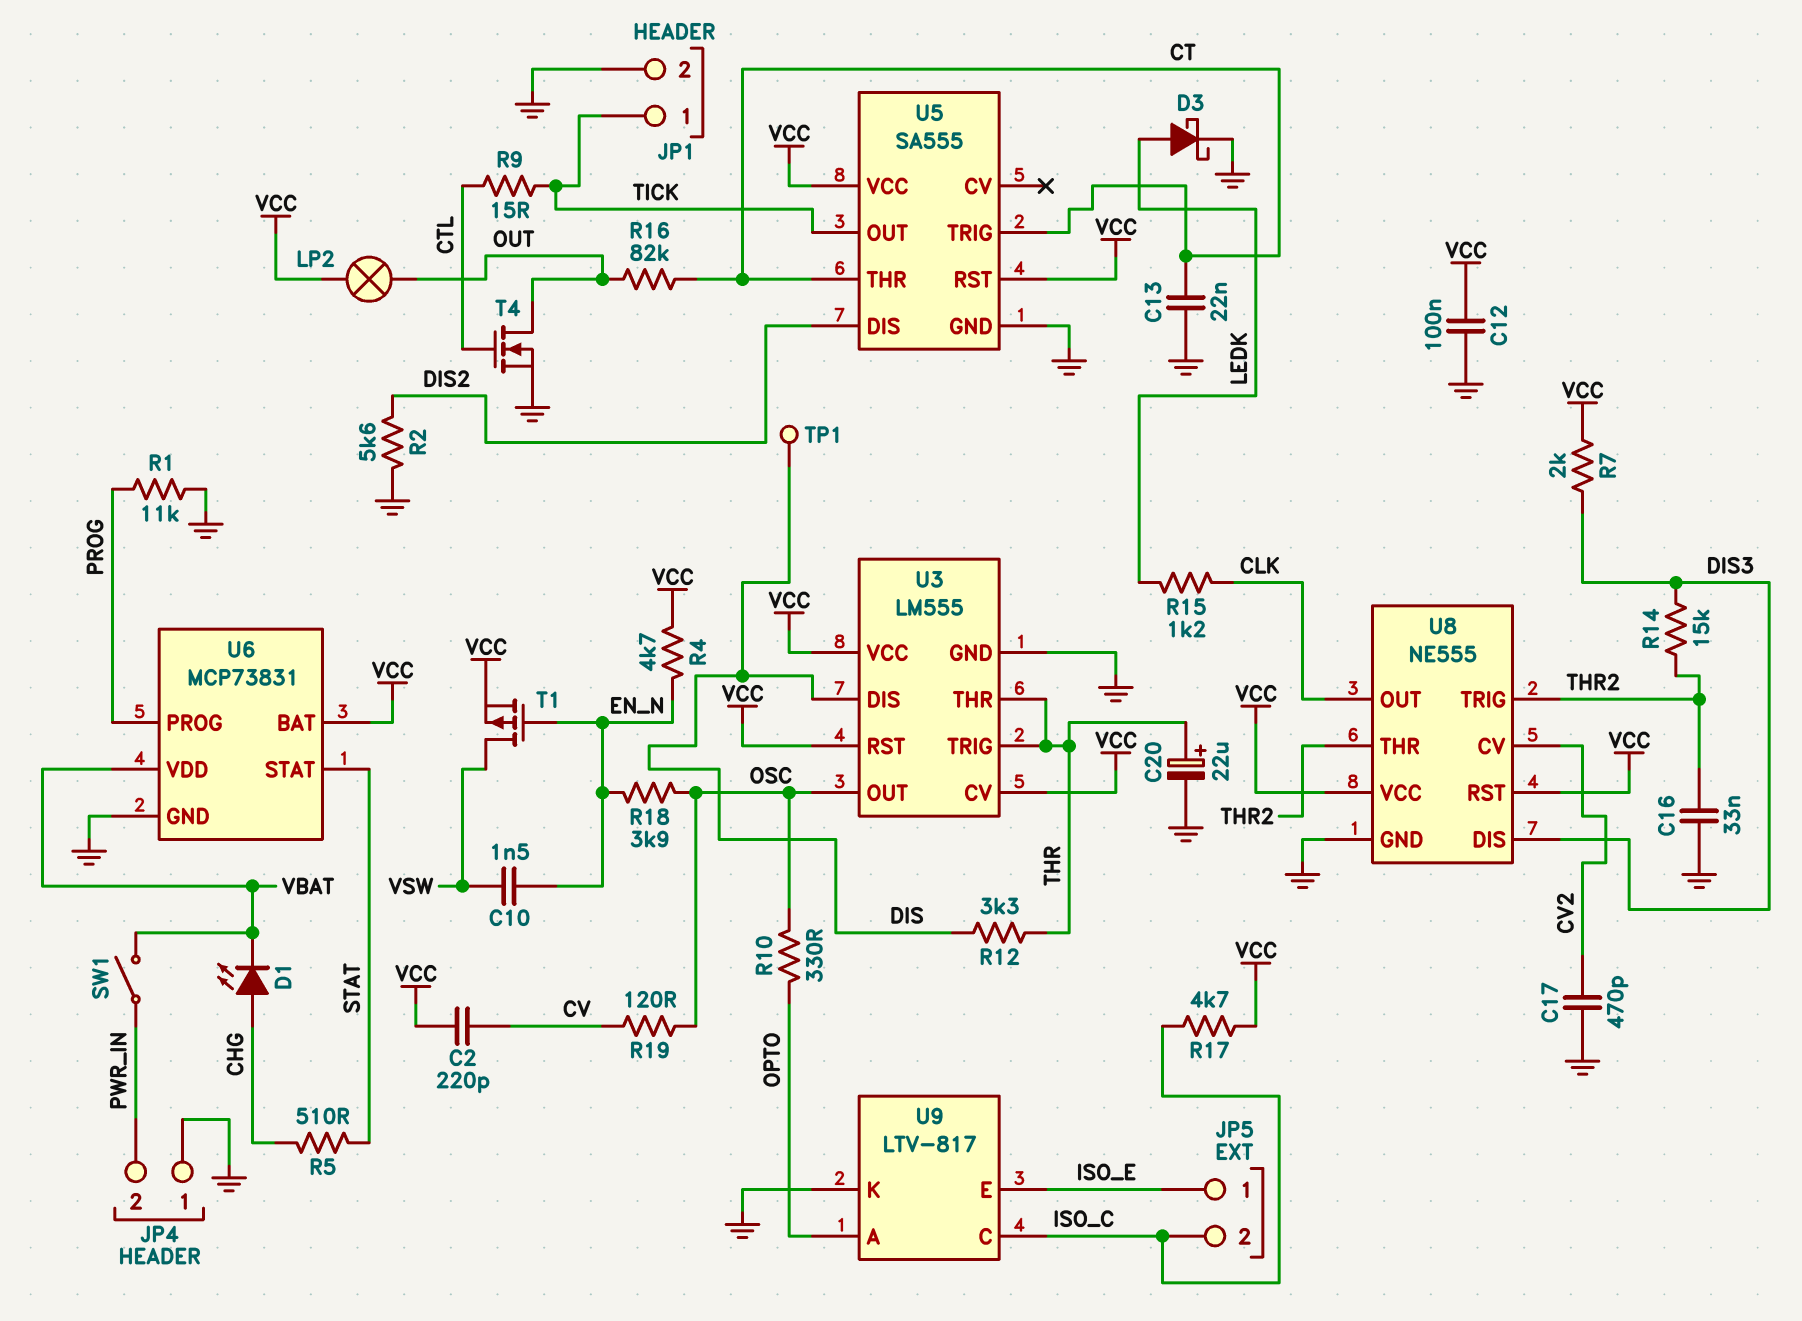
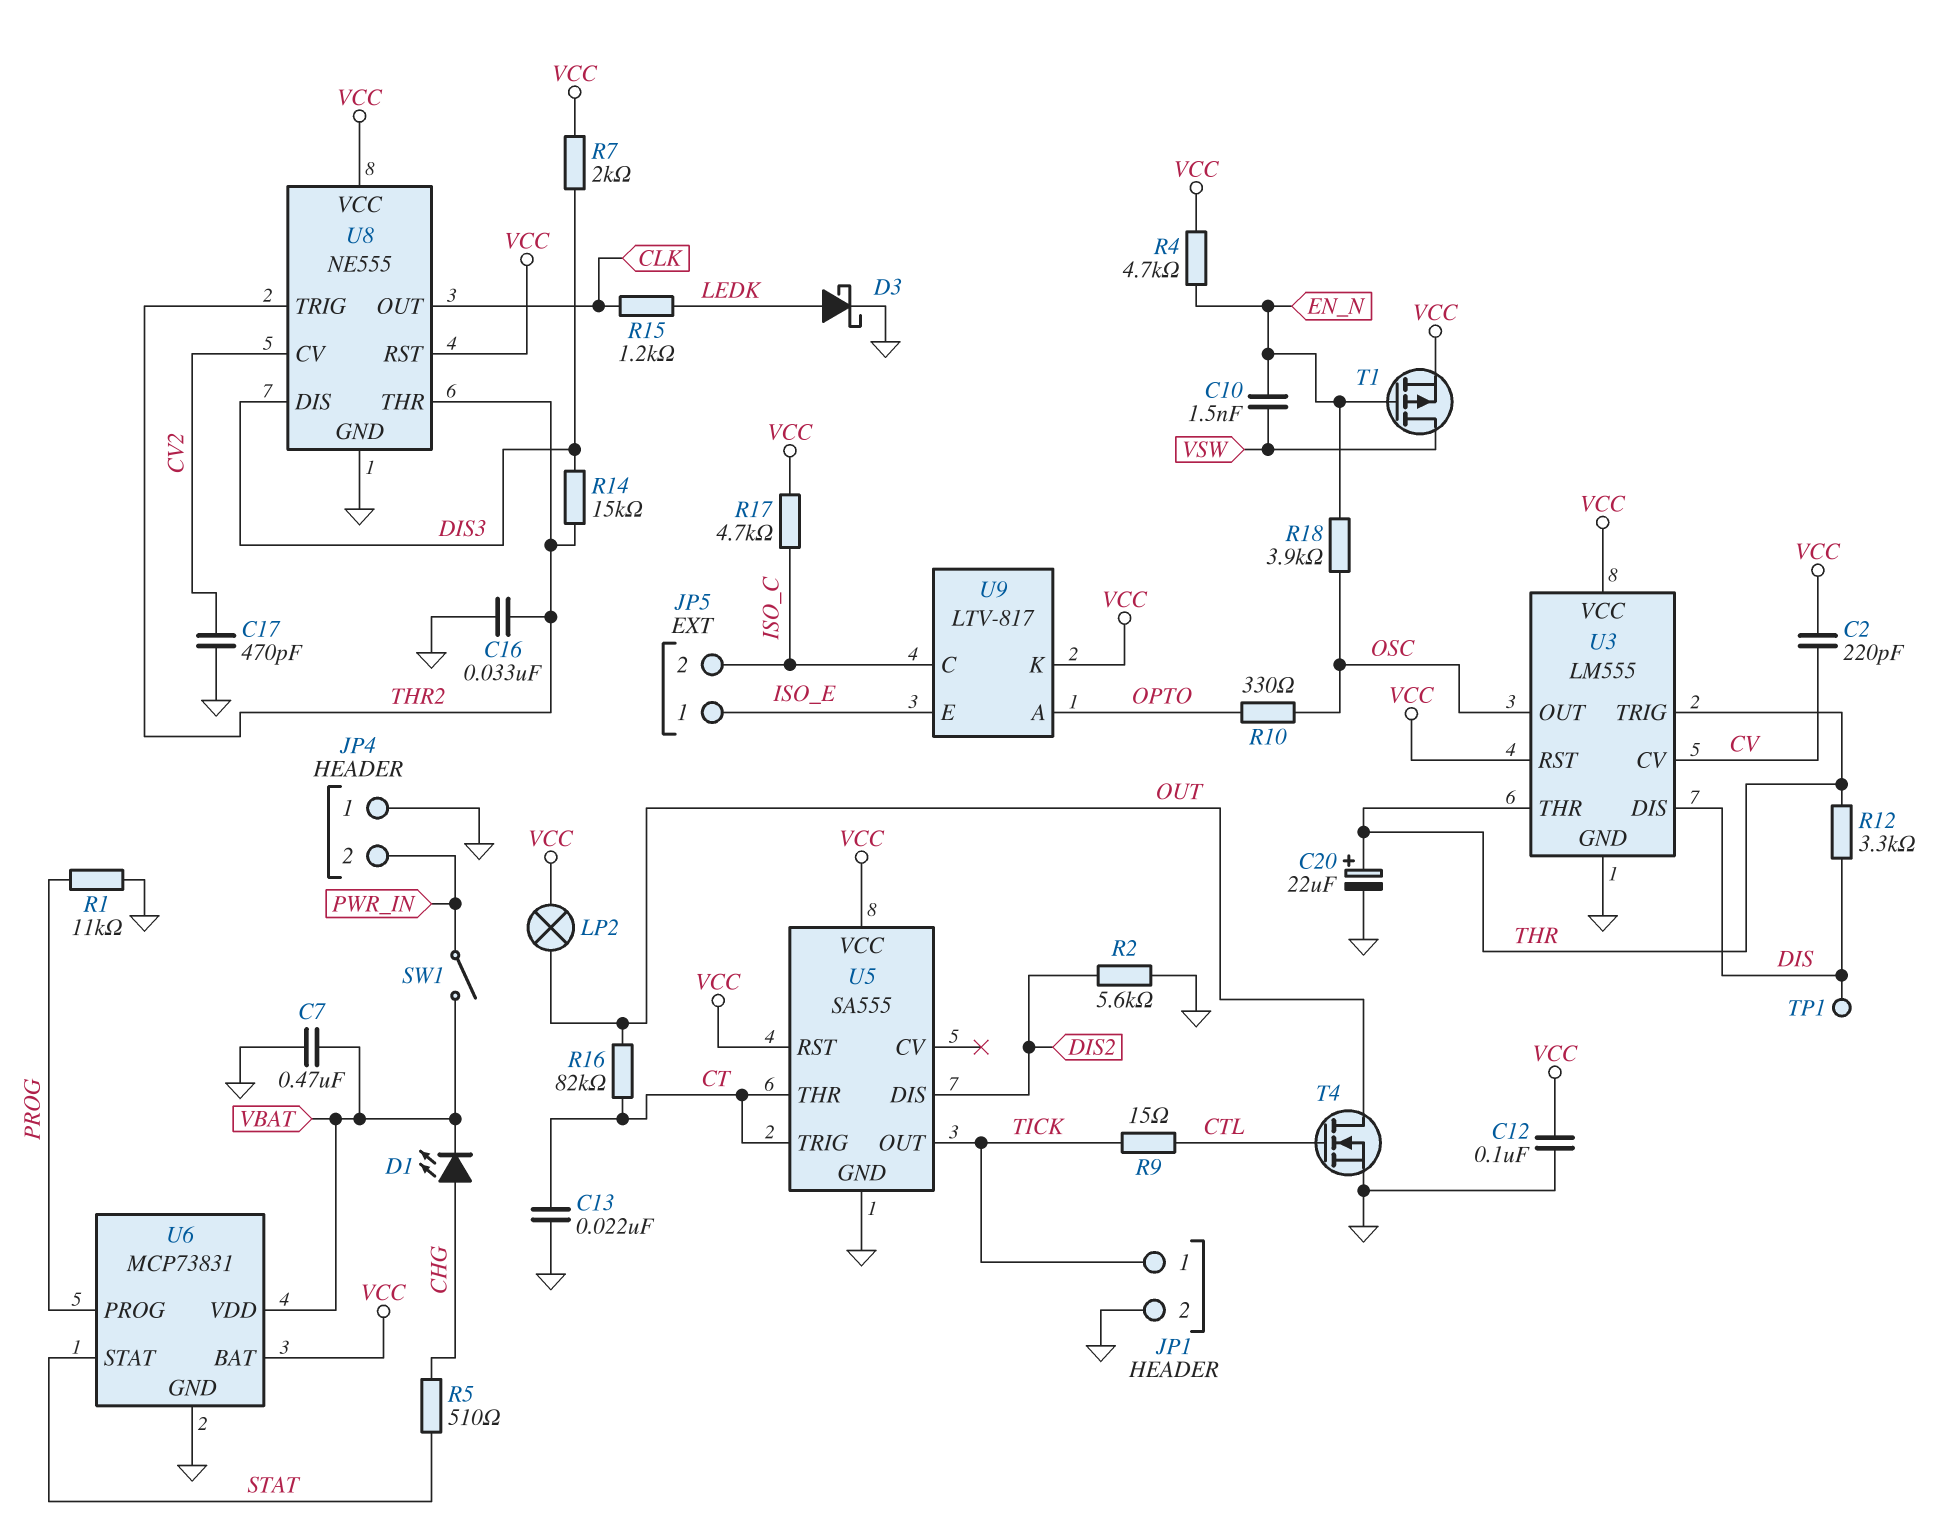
C7: none -> 470nF (GND, VBAT)
R19: 120 (CV, OSC) -> none
U3 pin CV: VCC -> CV
U9 pin K: GND -> VCC

